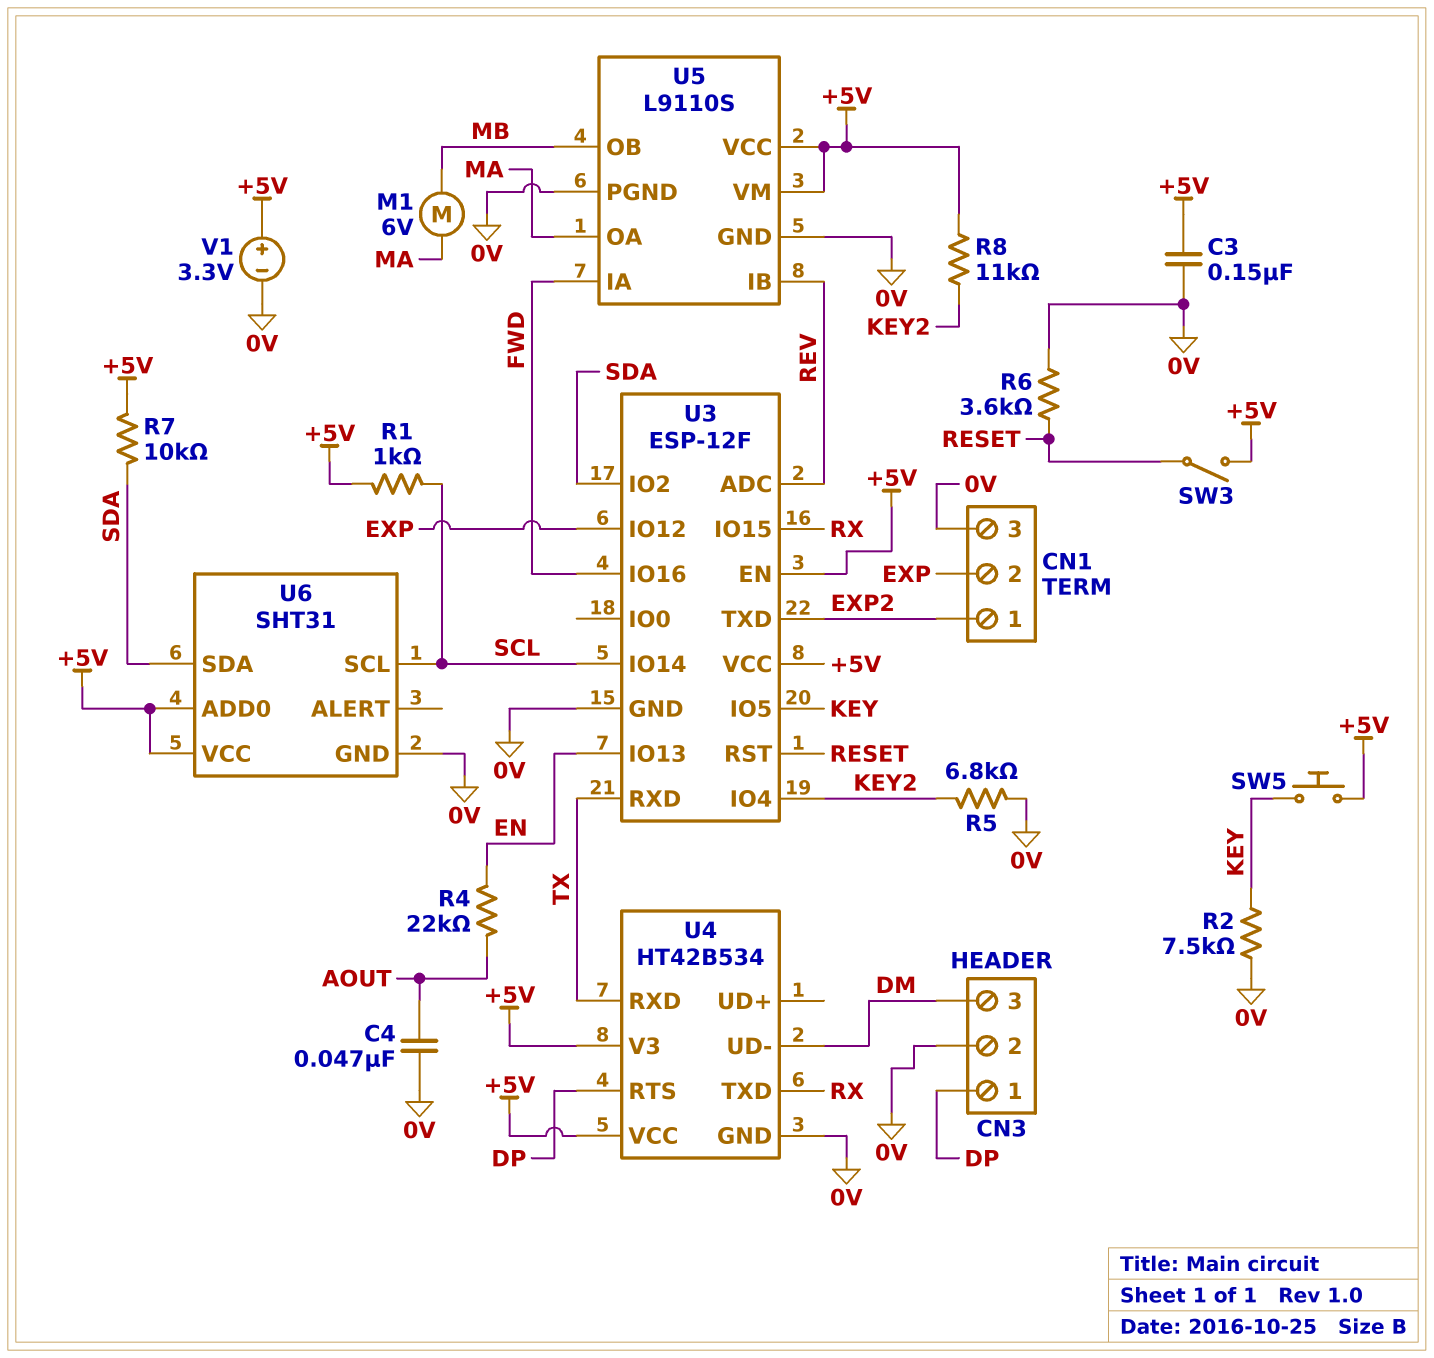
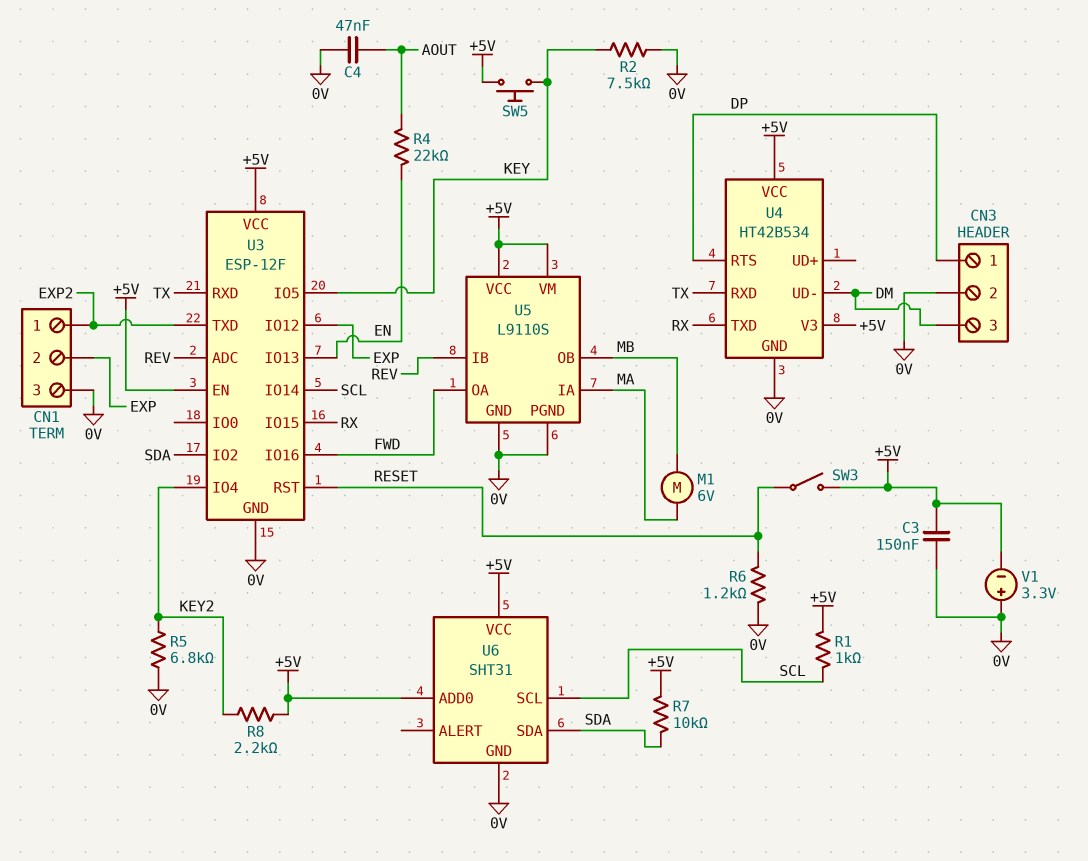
R6: 3.6k (0V, RESET) -> 1.2k (0V, RESET)
R8: 11k (+5V, KEY2) -> 2.2k (+5V, KEY2)
U5 pin IA: FWD -> MA
U5 pin OA: MA -> FWD
V1: 3.3V (plus +5V, minus 0V) -> 3.3V (plus 0V, minus +5V)

